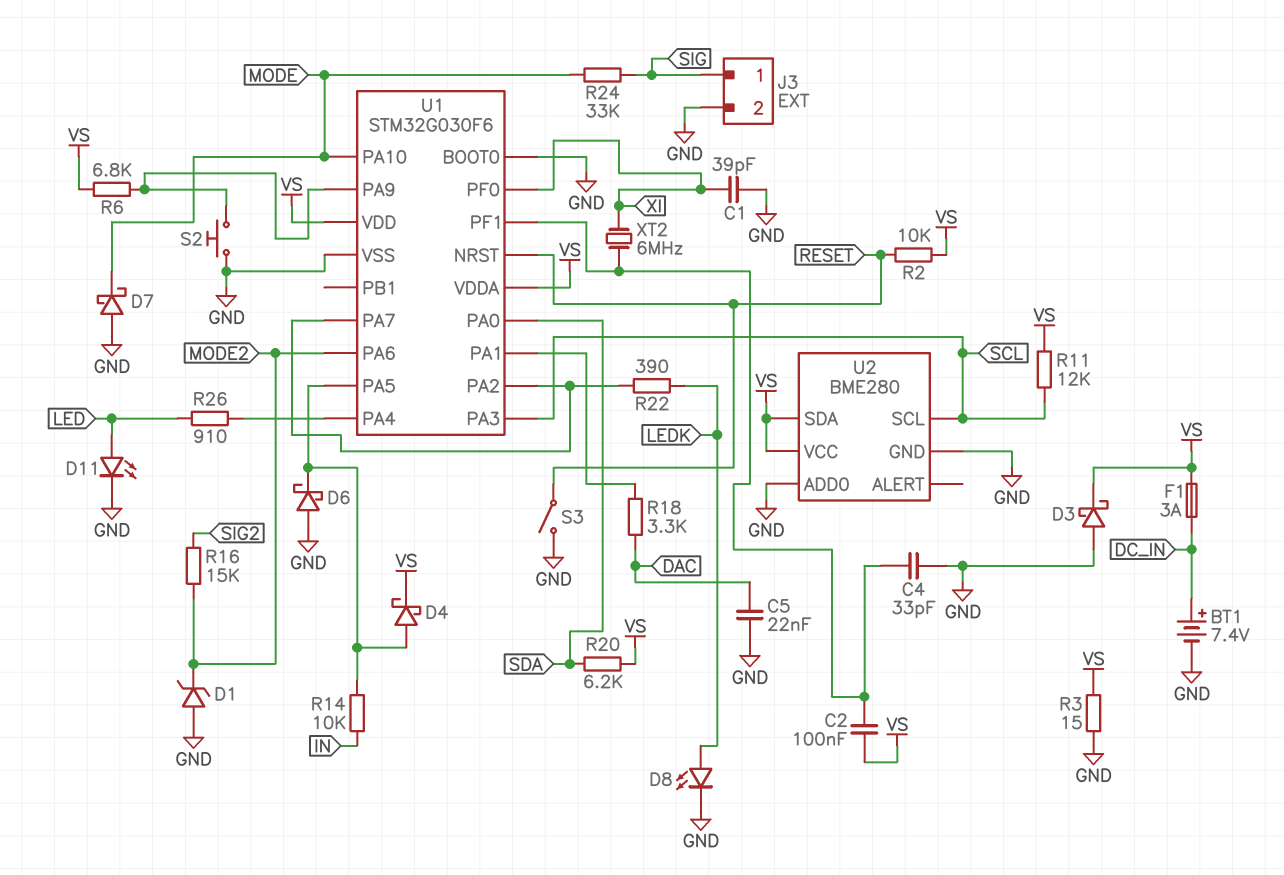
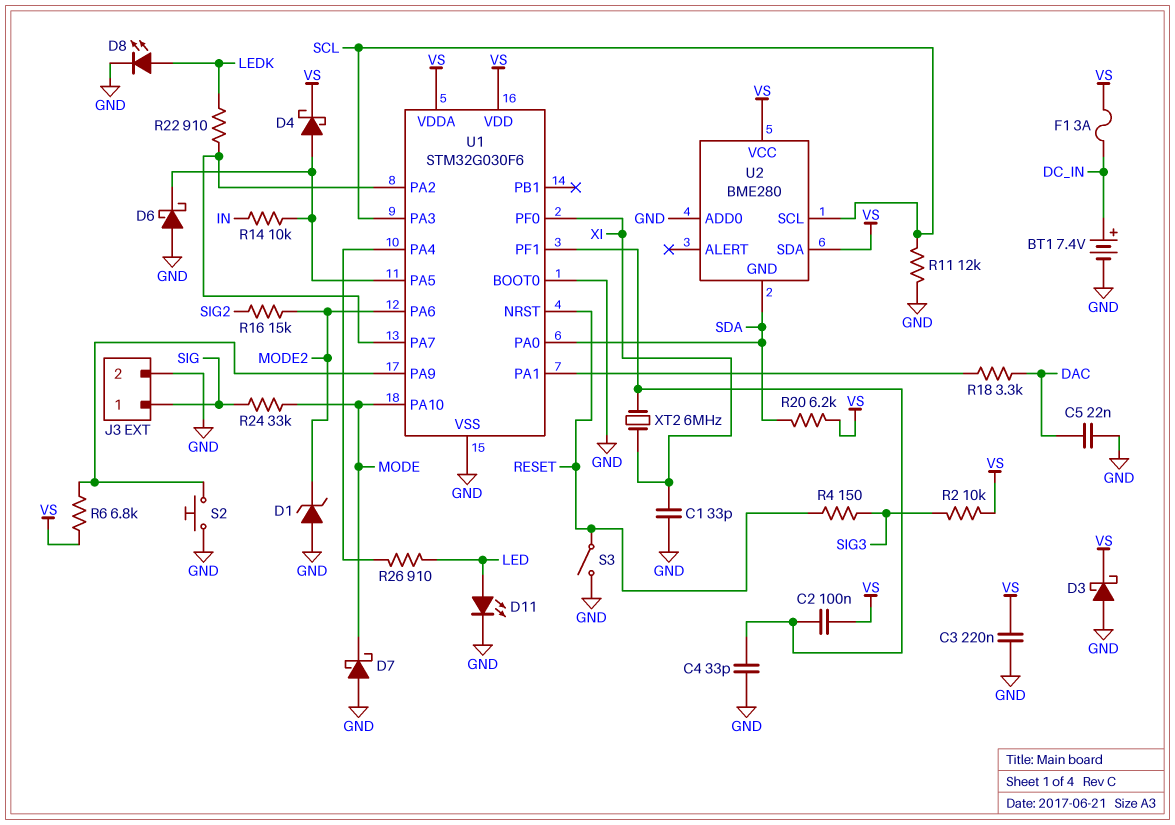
C1: 39pF (GND, XI) -> 33pF (GND, XI)
C3: none -> 220nF (GND, VS)
R2: 10k (RESET, VS) -> 10k (SIG3, VS)
R3: 15 (GND, VS) -> none
R4: none -> 150 (RESET, SIG3)
R11: 12k (SCL, VS) -> 12k (GND, SCL)
R22: 390 (LEDK, U1/PA2) -> 910 (LEDK, U1/PA2)
U2 pin GND: GND -> SDA

